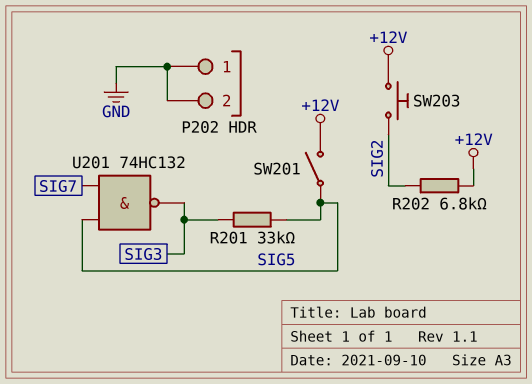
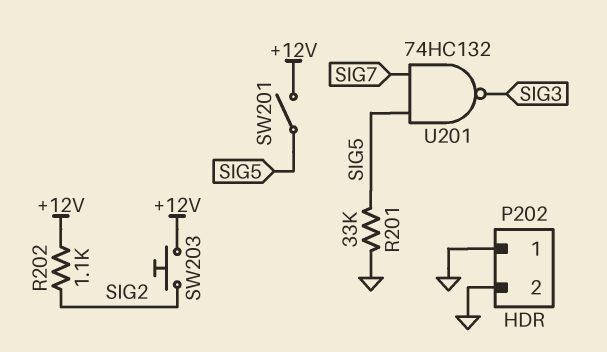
R201: 33k (SIG3, SIG5) -> 33k (GND, SIG5)
R202: 6.8k (+12V, SIG2) -> 1.1k (+12V, SIG2)

